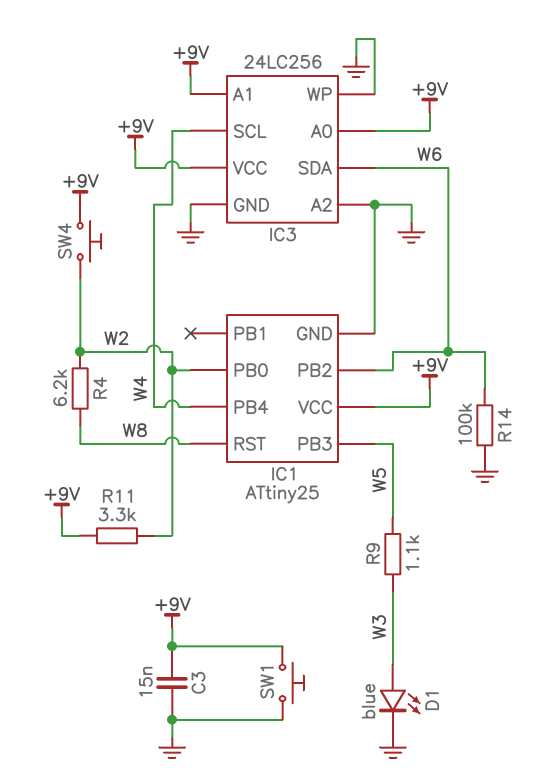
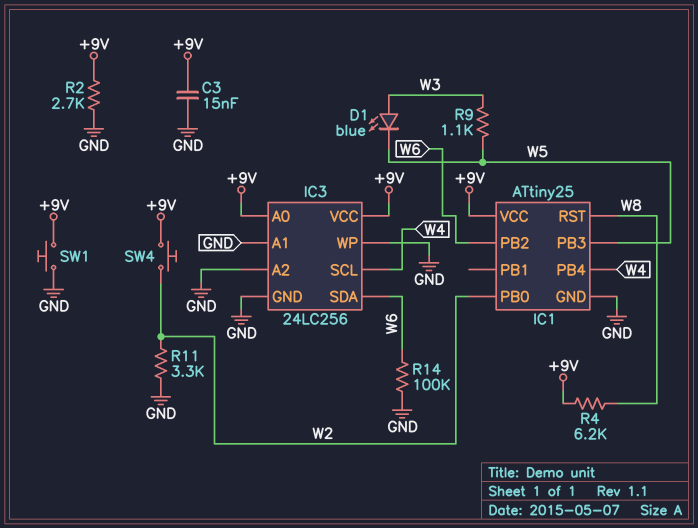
D1: LED blue (A W3, K GND) -> LED blue (A W3, K W5)
IC3 pin A1: +9V -> GND
R2: none -> 2.7k (+9V, GND)
R4: 6.2k (W2, W8) -> 6.2k (+9V, W8)
R11: 3.3k (+9V, W2) -> 3.3k (GND, W2)

